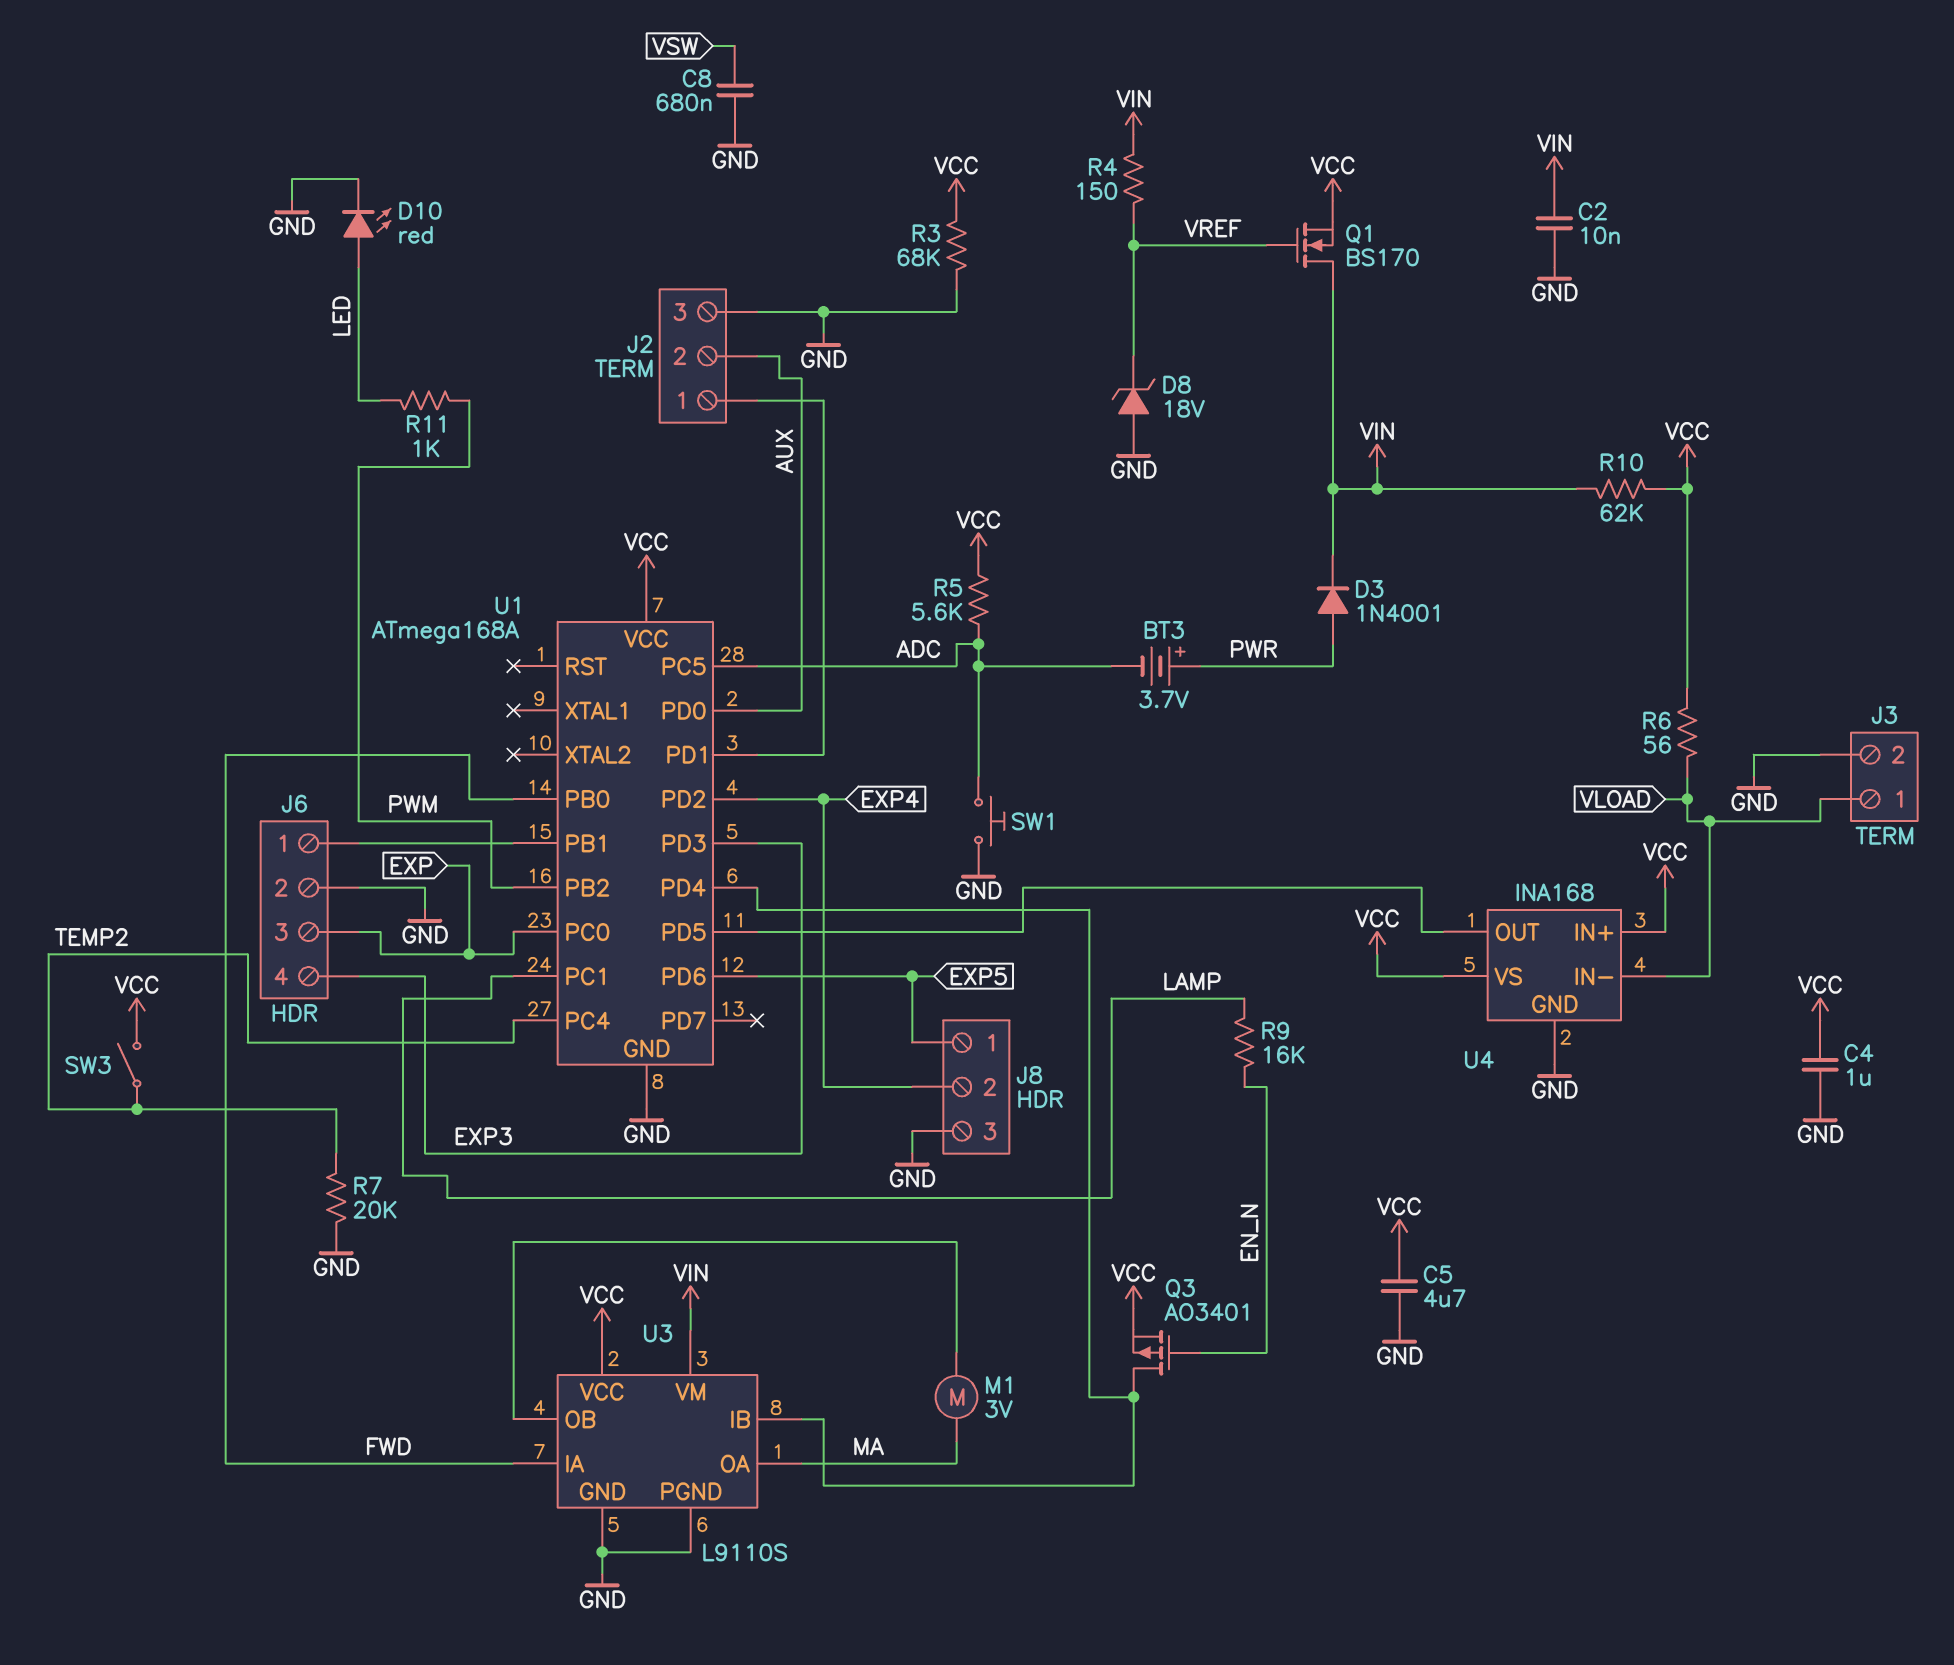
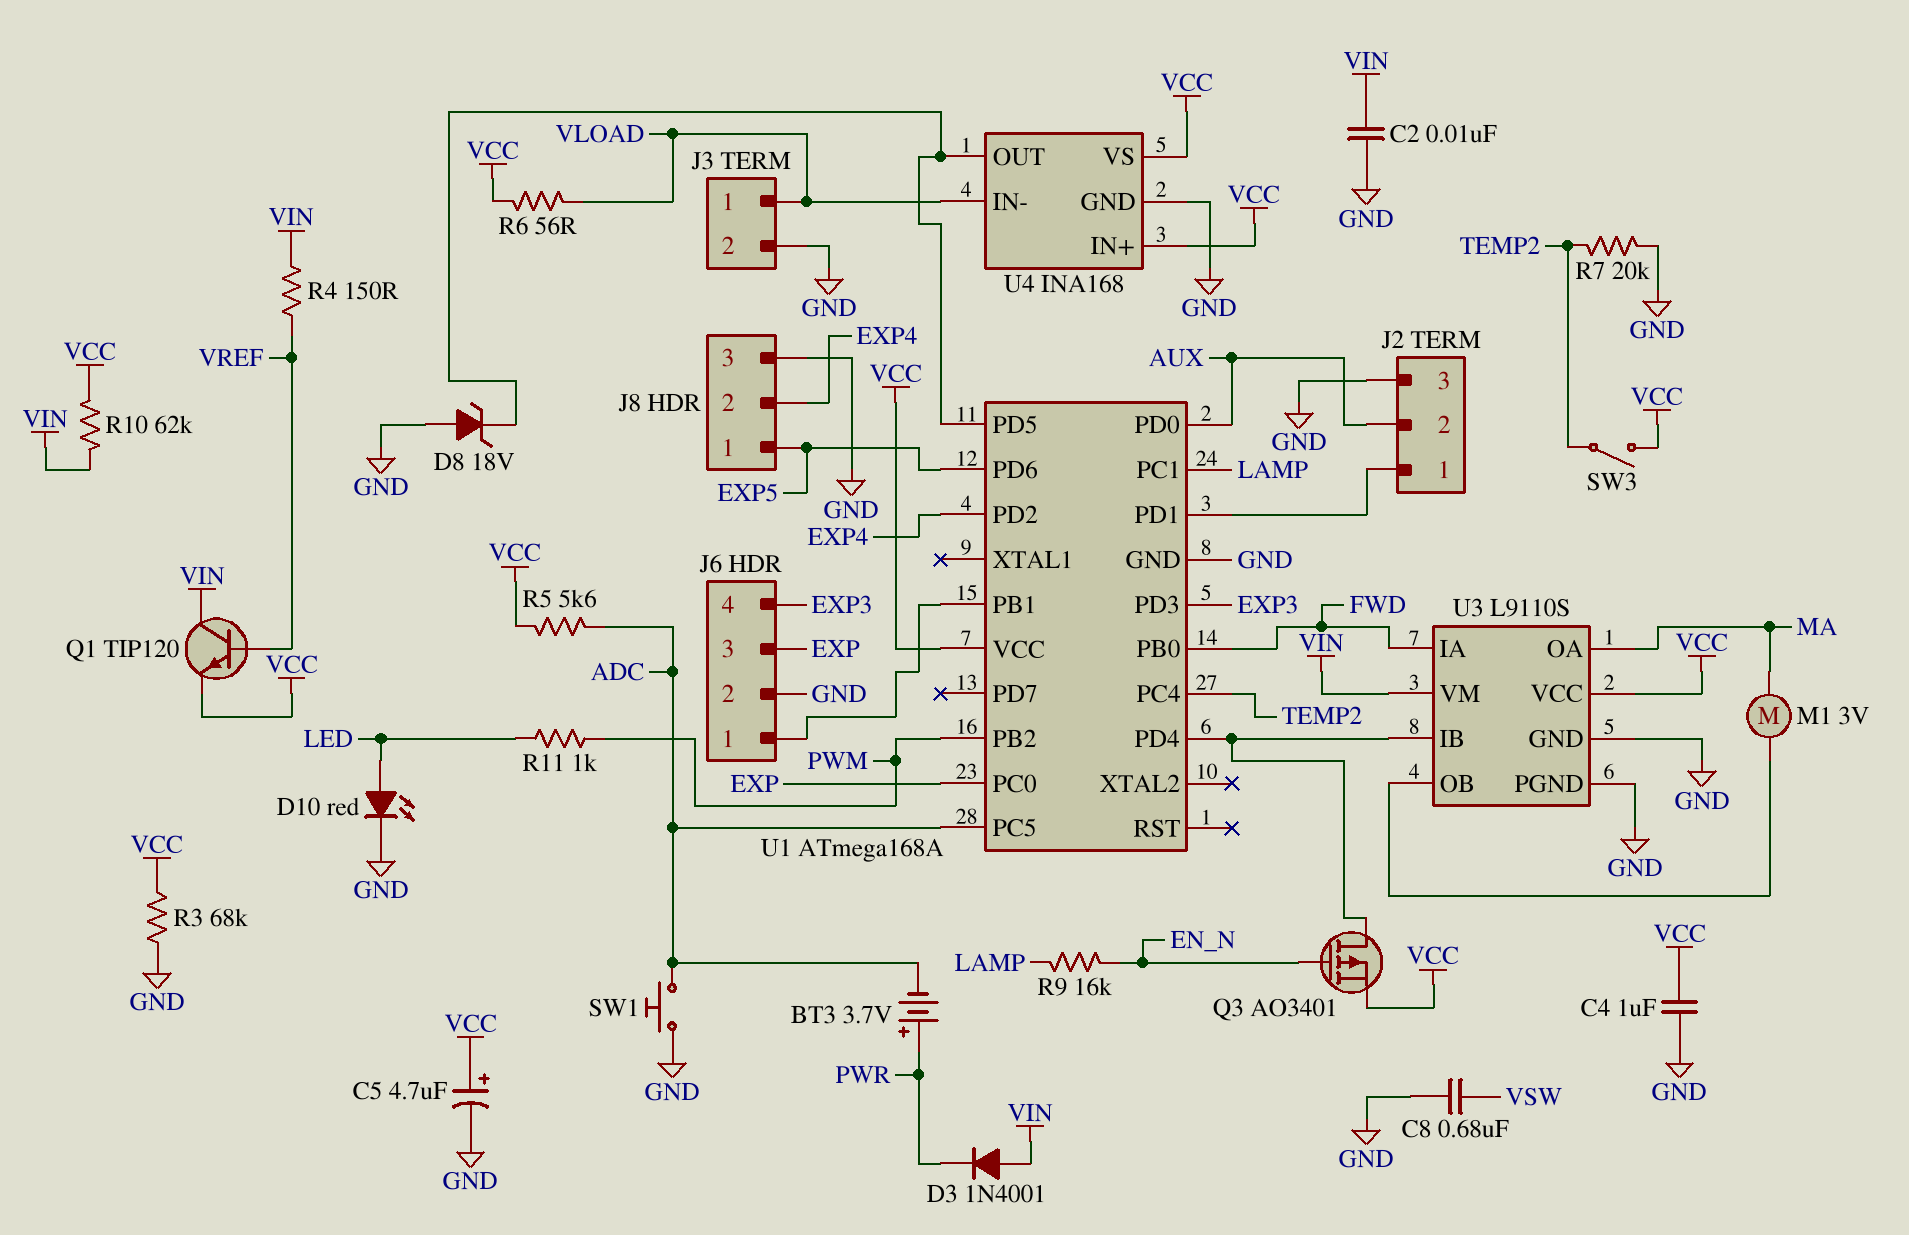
C5: 4.7uF (GND, VCC) -> 4.7uF (plus VCC, minus GND)
D3: diode 1N4001 (A PWR, K VIN) -> diode 1N4001 (A VIN, K PWR)
D8: zener 18V (A GND, K VREF) -> zener 18V (A GND, K U1/PD5)
Q1: NMOS BS170 (G VREF, D VIN, S VCC) -> NPN TIP120 (B VREF, C VIN, E VCC)

